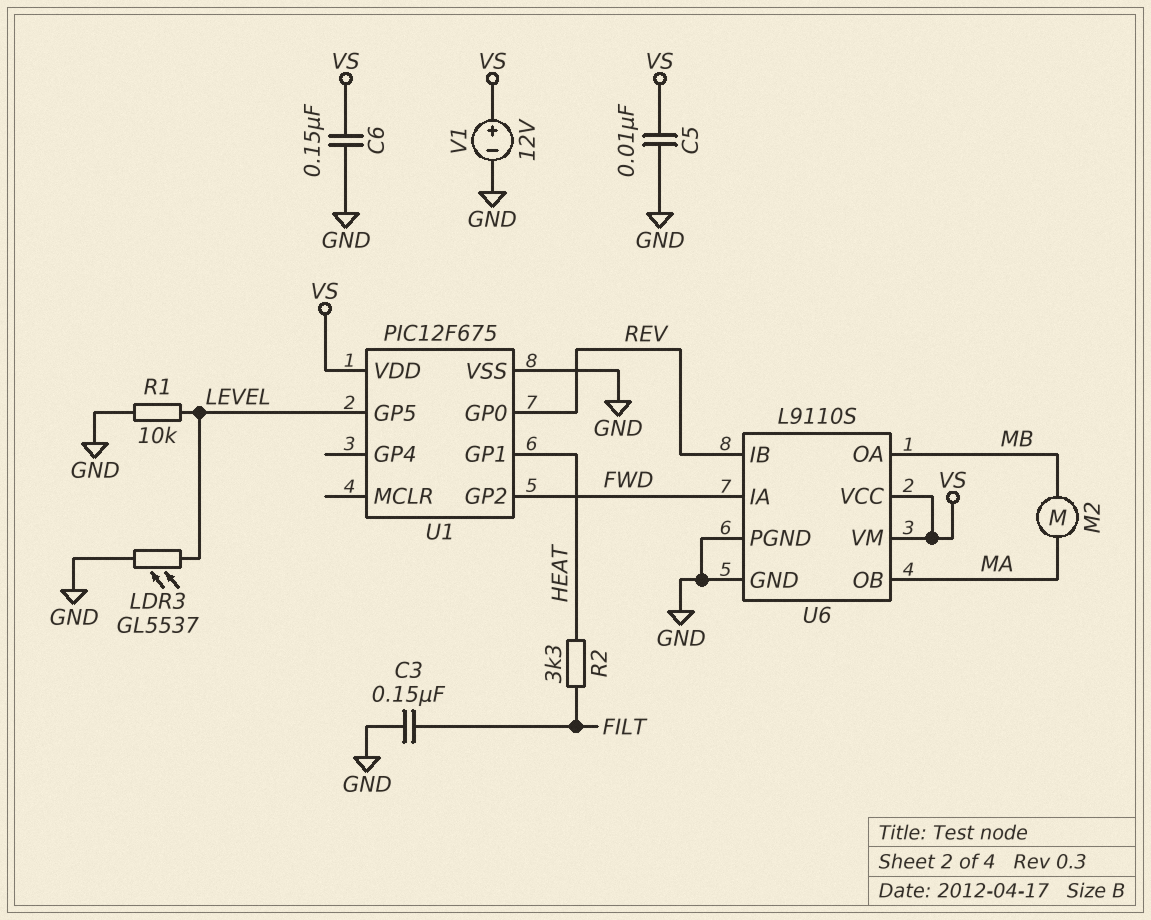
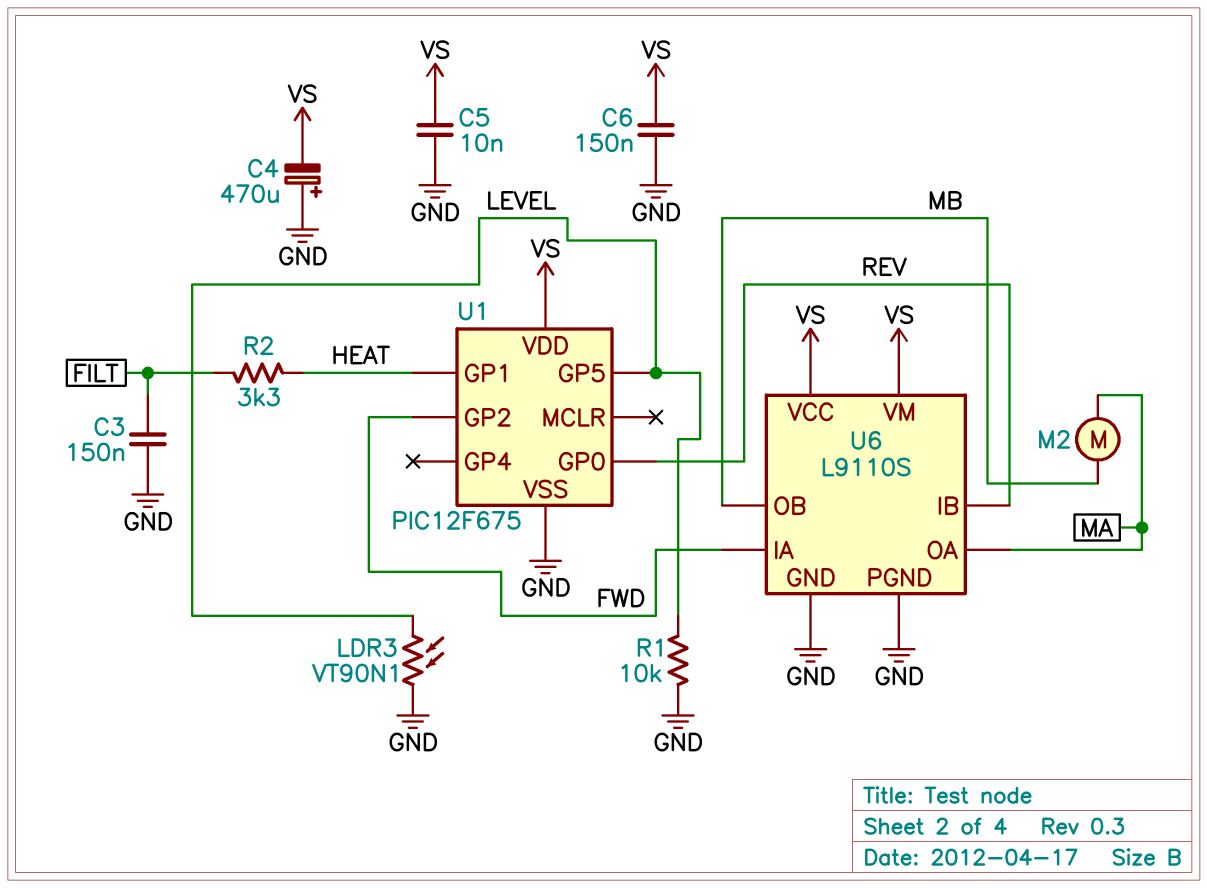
C4: none -> 470uF (plus GND, minus VS)
LDR3: GL5537 (GND, LEVEL) -> VT90N1 (GND, LEVEL)
U6 pin OA: MB -> MA
U6 pin OB: MA -> MB
V1: 12V (plus VS, minus GND) -> none

